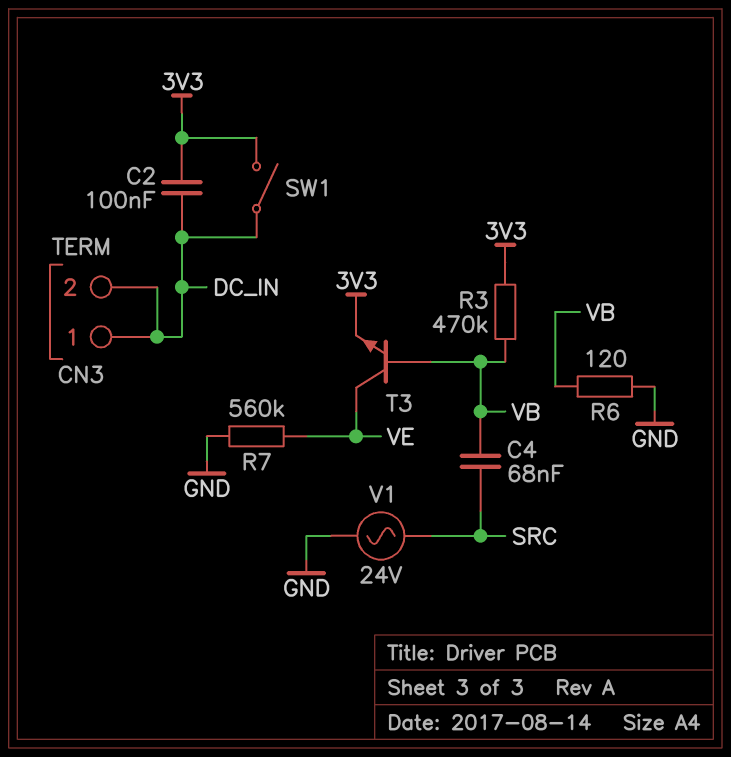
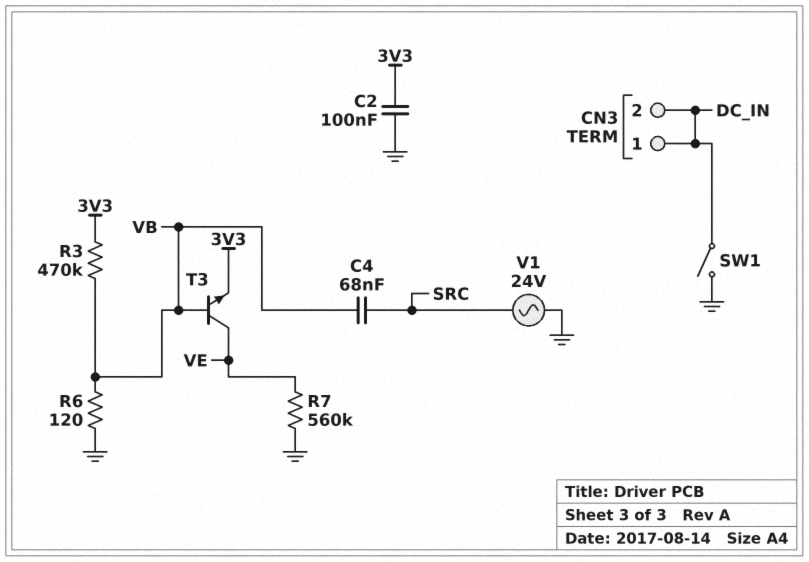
C2: 100nF (3V3, DC_IN) -> 100nF (3V3, GND)
SW1: switch (3V3, DC_IN) -> switch (DC_IN, GND)

